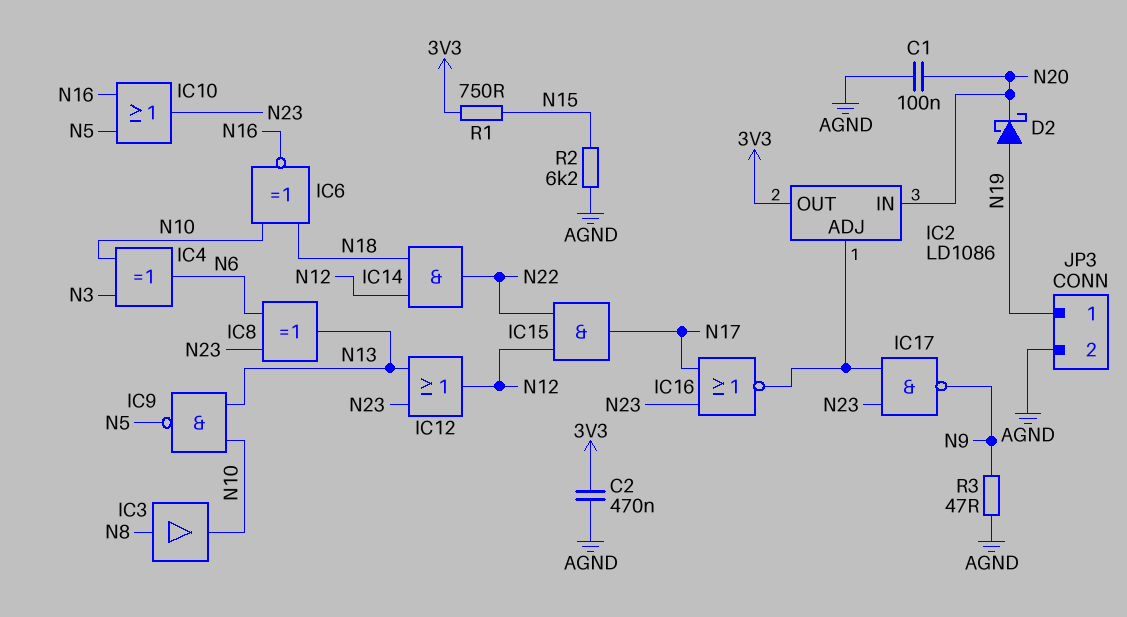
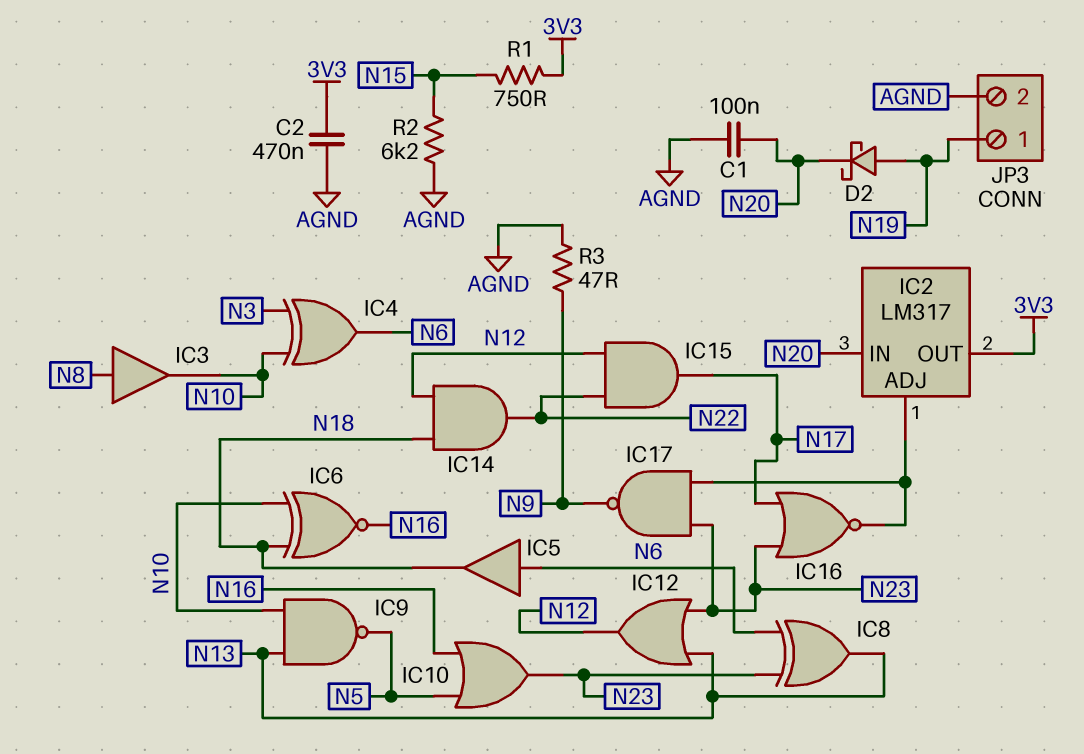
IC2: LD1086 -> LM317
IC5: none -> buffer (in N6, out N18)

